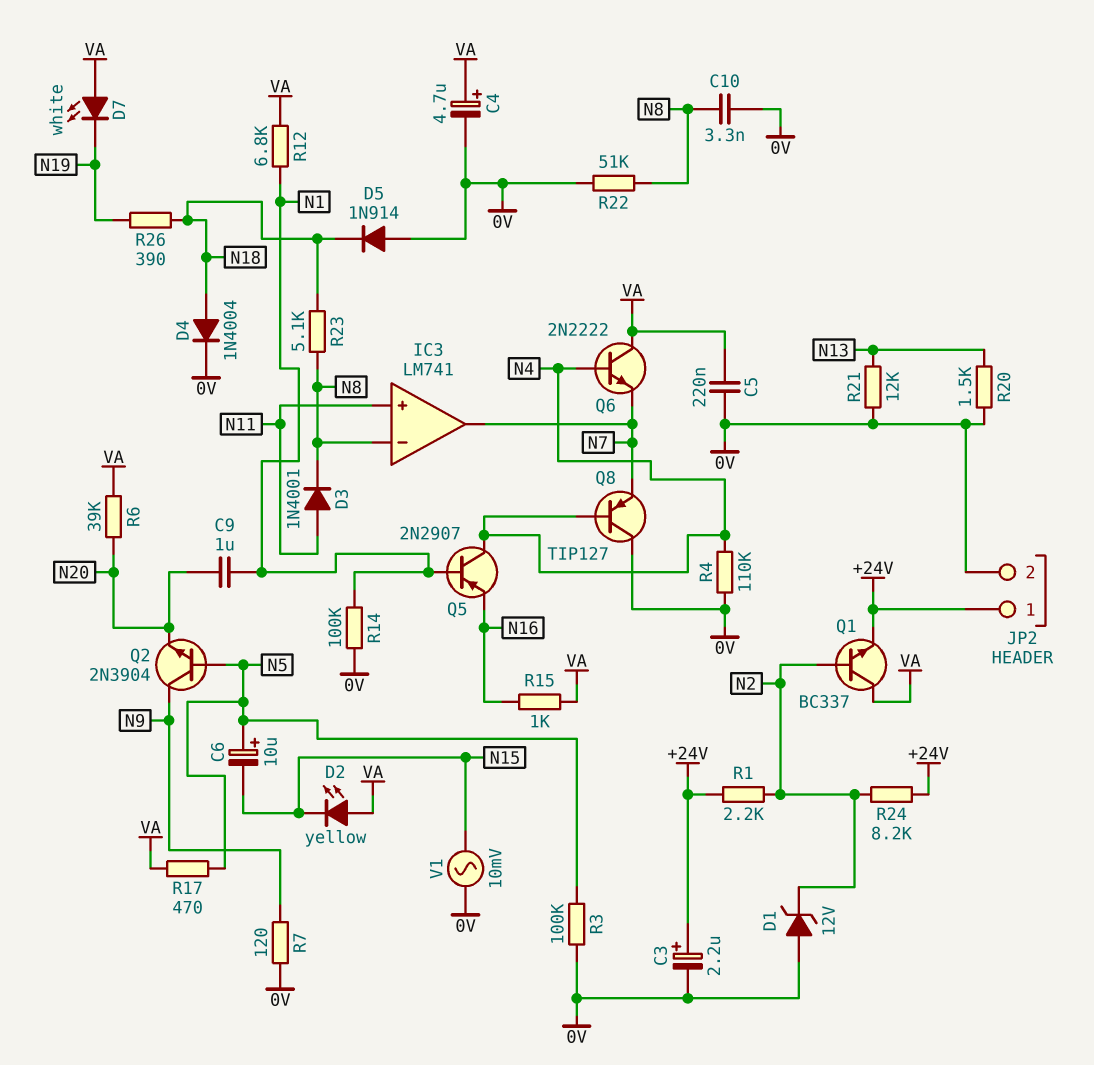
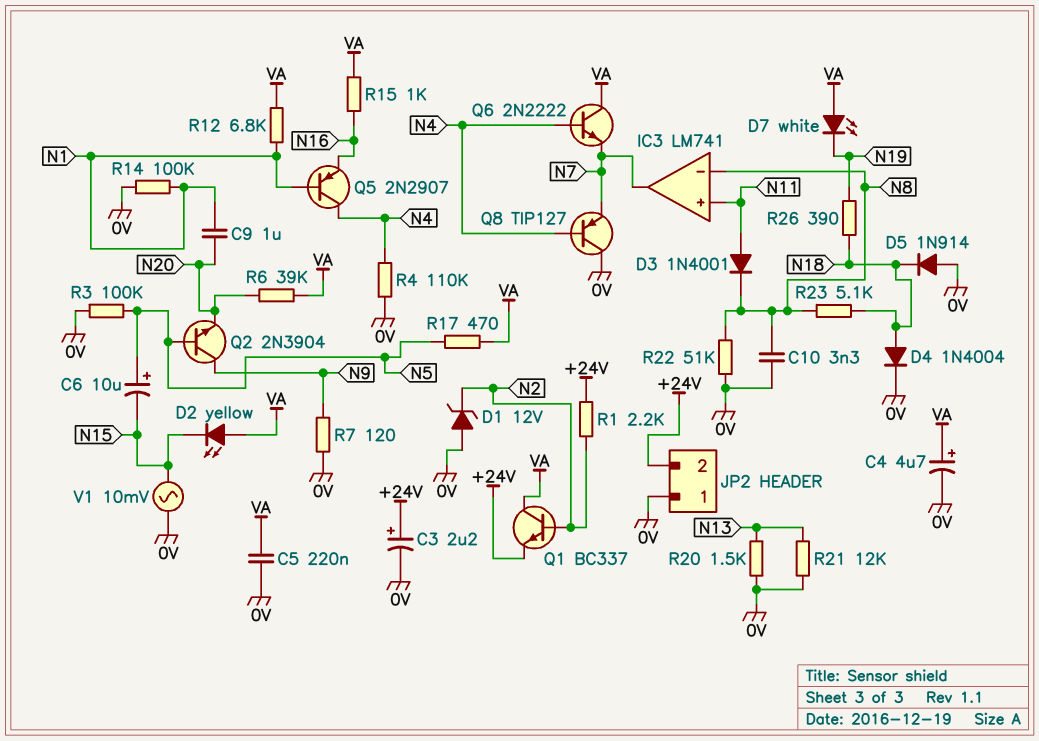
JP2 pin 1: +24V -> 0V
JP2 pin 2: 0V -> +24V
R24: 8.2k (+24V, N2) -> none

